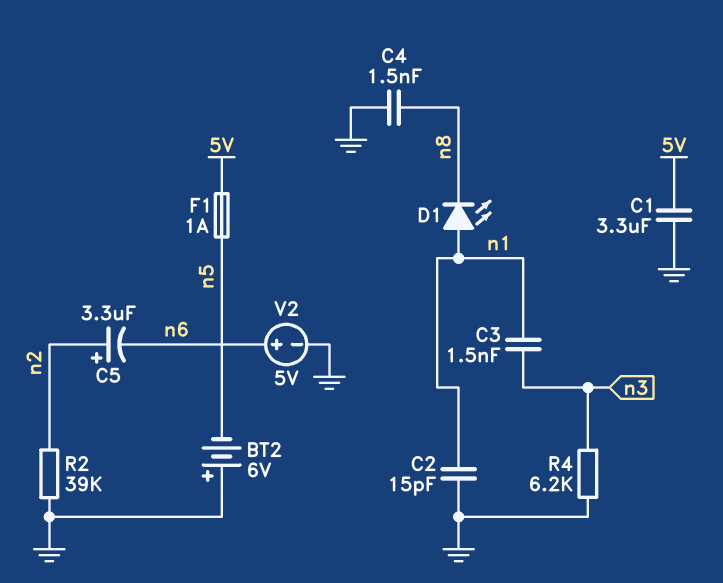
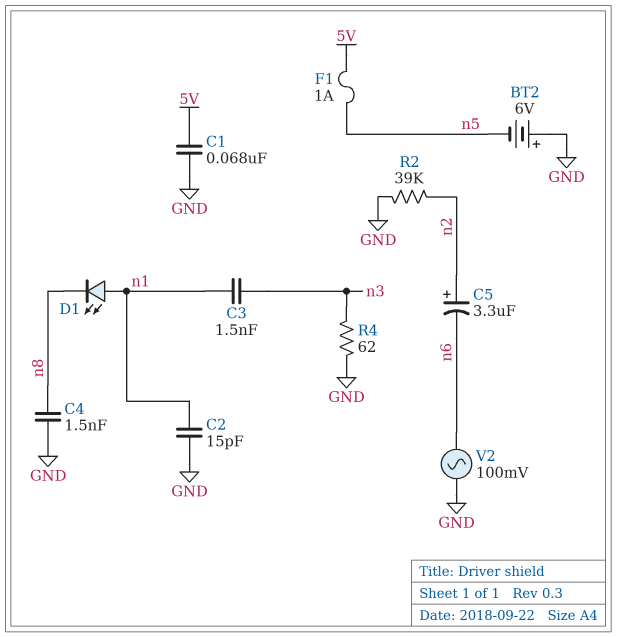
C1: 3.3uF (5V, GND) -> 68nF (5V, GND)
R4: 6.2k (GND, n3) -> 62 (GND, n3)
V2: 5V (plus n6, minus GND) -> AC 100mV (GND, n6)

